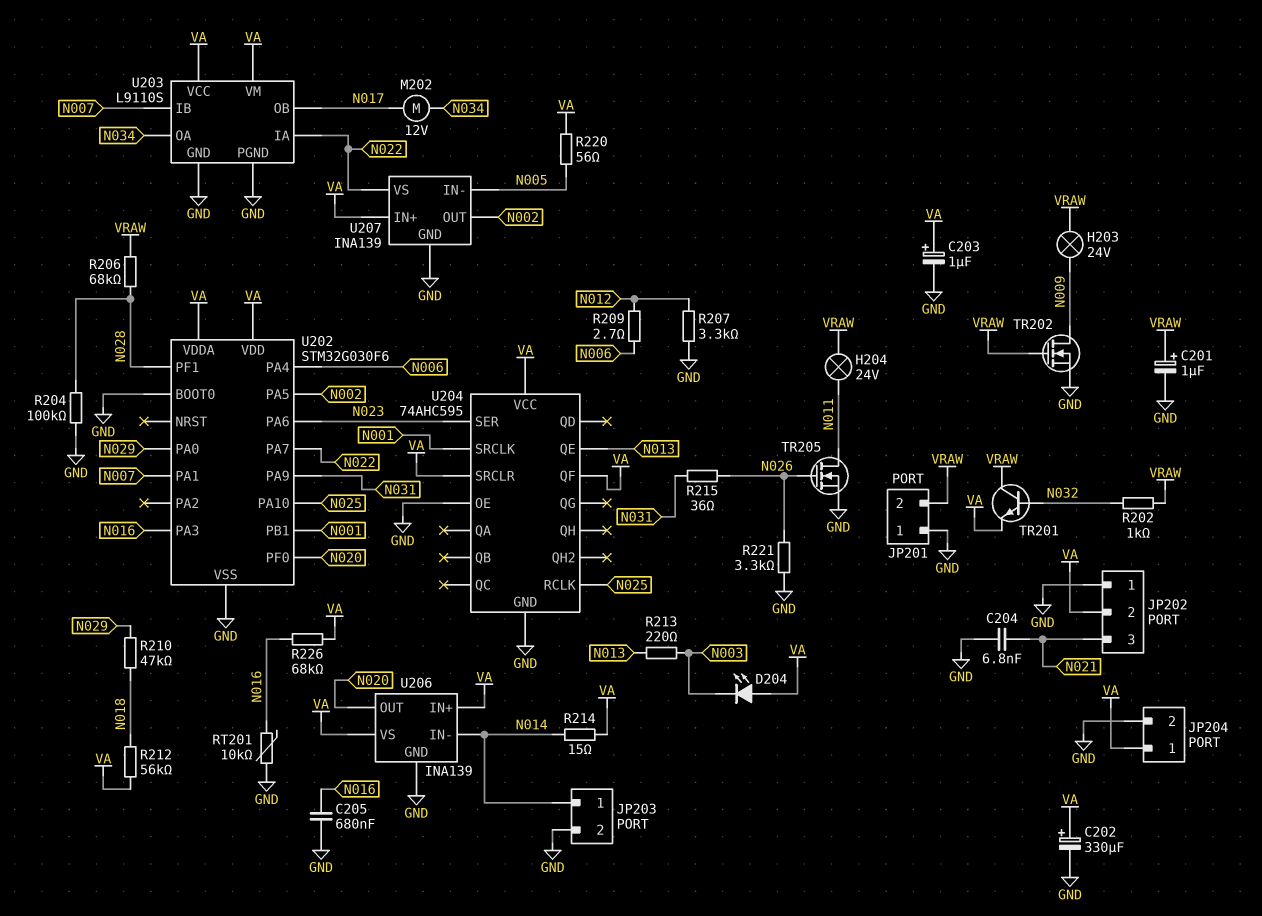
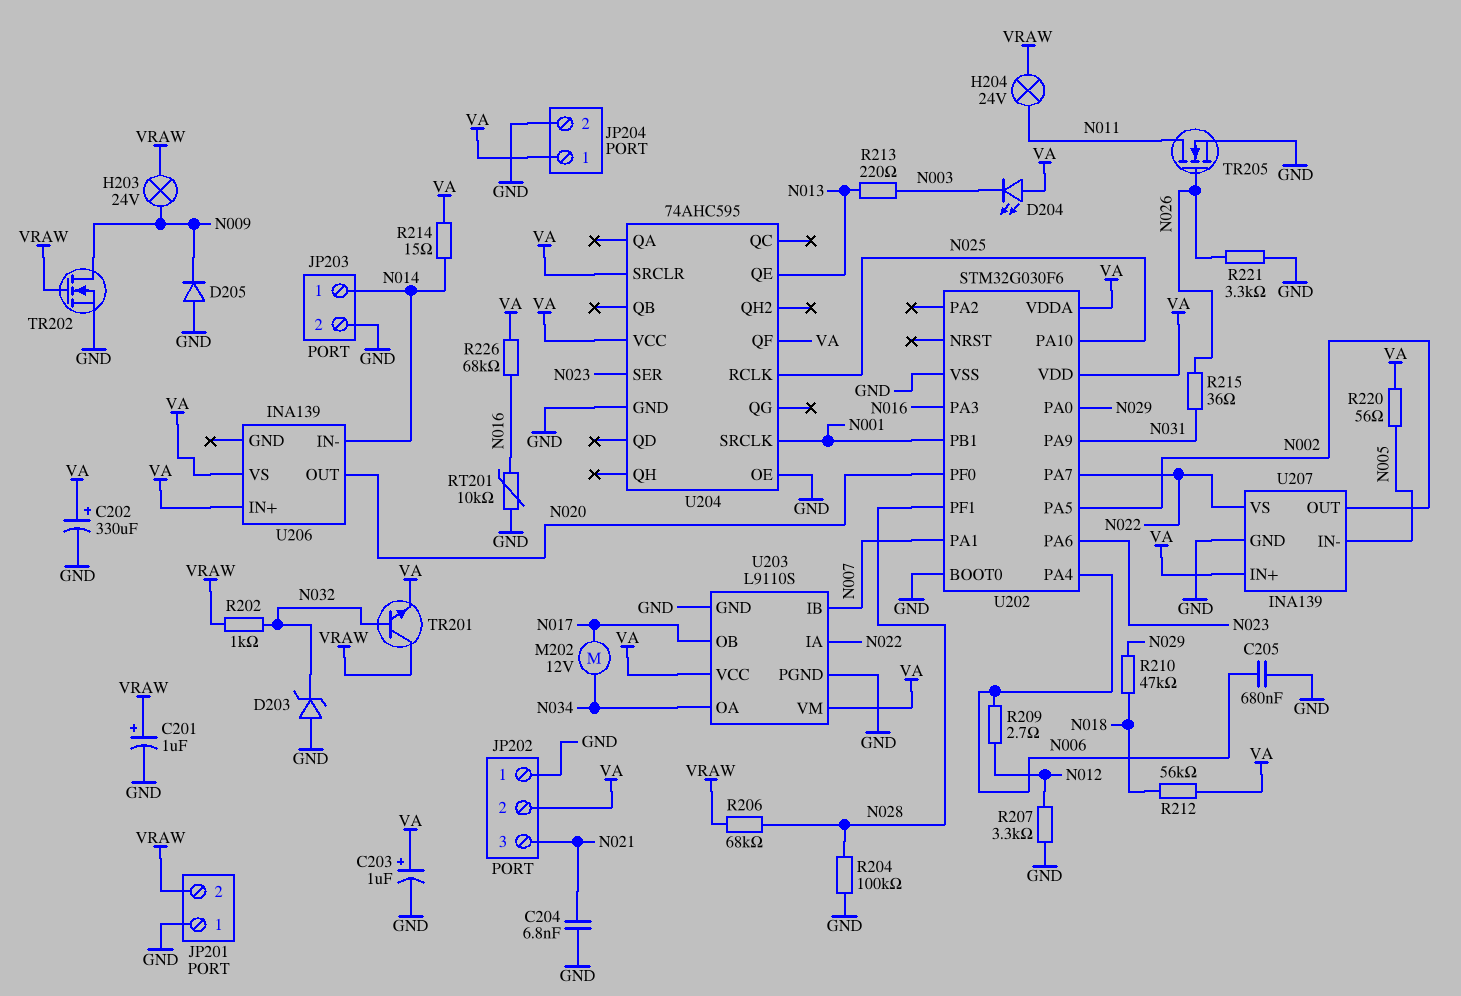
C205: 680nF (GND, N016) -> 680nF (GND, N006)
D203: none -> zener (A GND, K N032)
D205: none -> diode (A GND, K N009)
U206 pin GND: GND -> none

